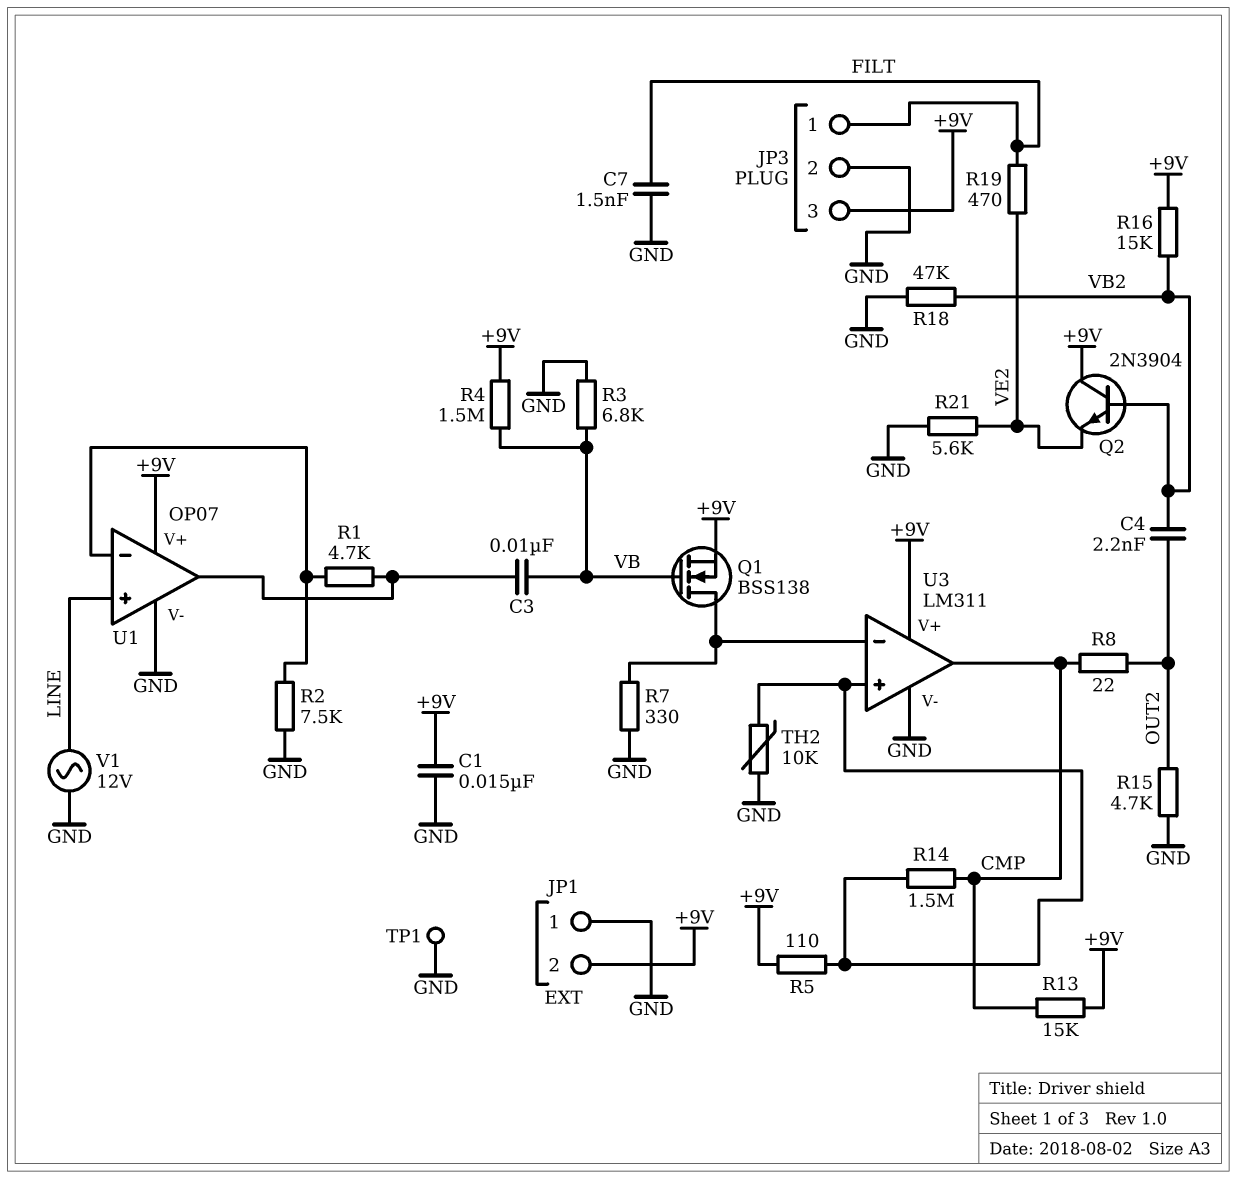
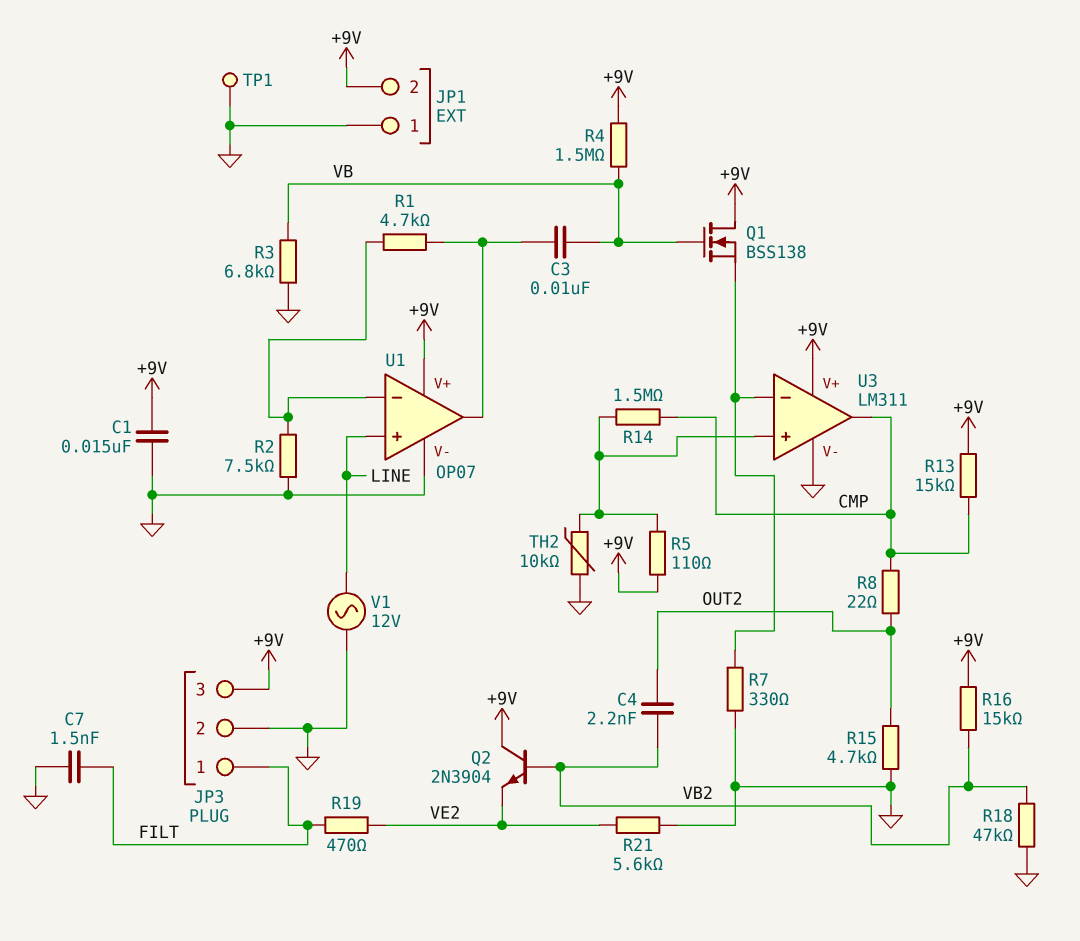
Q1: NMOS BSS138 (G VB, D U3/in-, S +9V) -> NMOS BSS138 (G VB, D +9V, S U3/in-)

